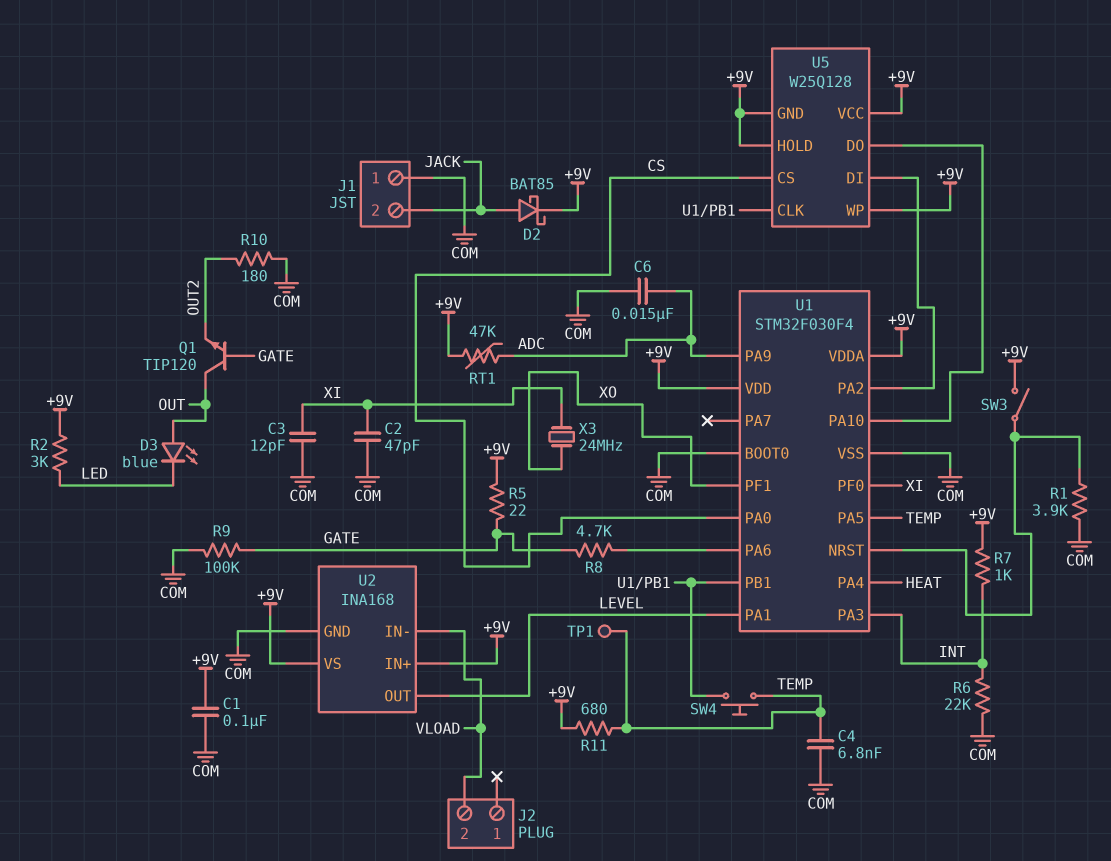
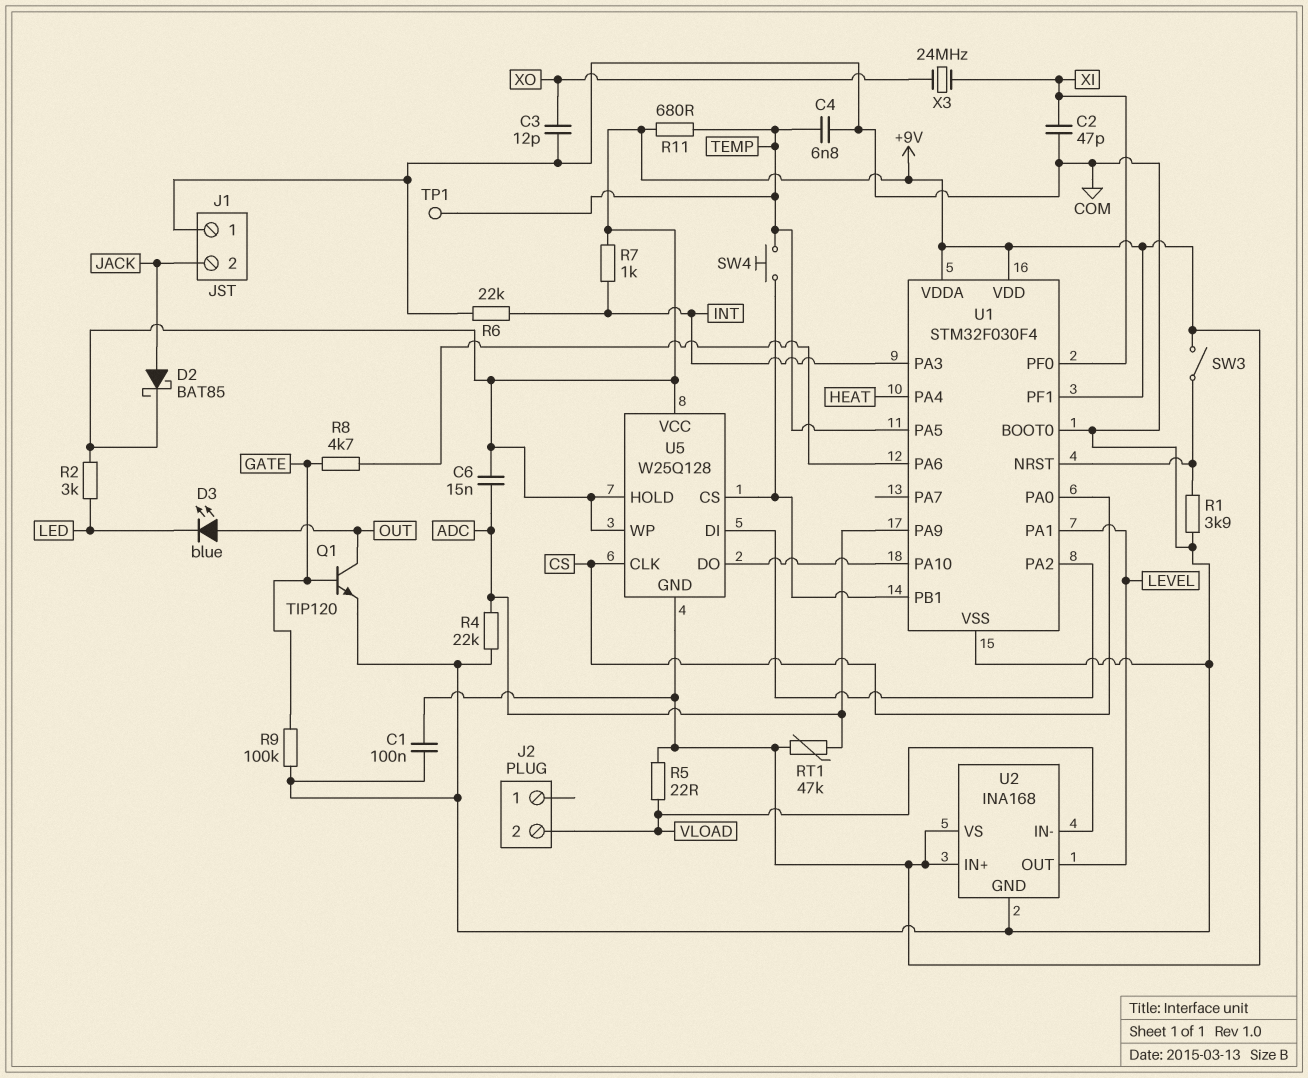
C3: 12pF (COM, XI) -> 12pF (COM, XO)
C6: 15nF (ADC, COM) -> 15nF (+9V, ADC)
Q1: NPN TIP120 (B GATE, C OUT, E OUT2) -> NPN TIP120 (B GATE, C OUT, E COM)
R4: none -> 22k (ADC, COM)
R5: 22 (+9V, GATE) -> 22 (+9V, VLOAD)
R10: 180 (COM, OUT2) -> none
U1 pin PF1: XO -> +9V
U5 pin CLK: U1/PB1 -> CS
U5 pin CS: CS -> U1/PB1

